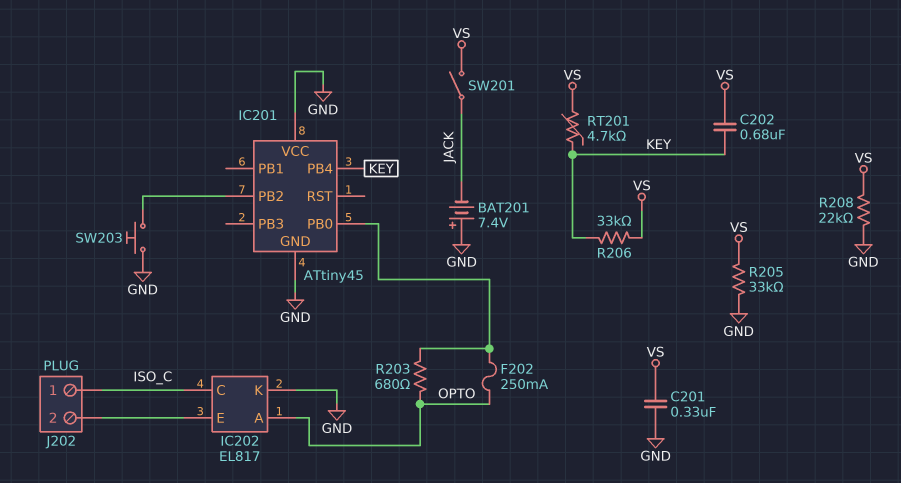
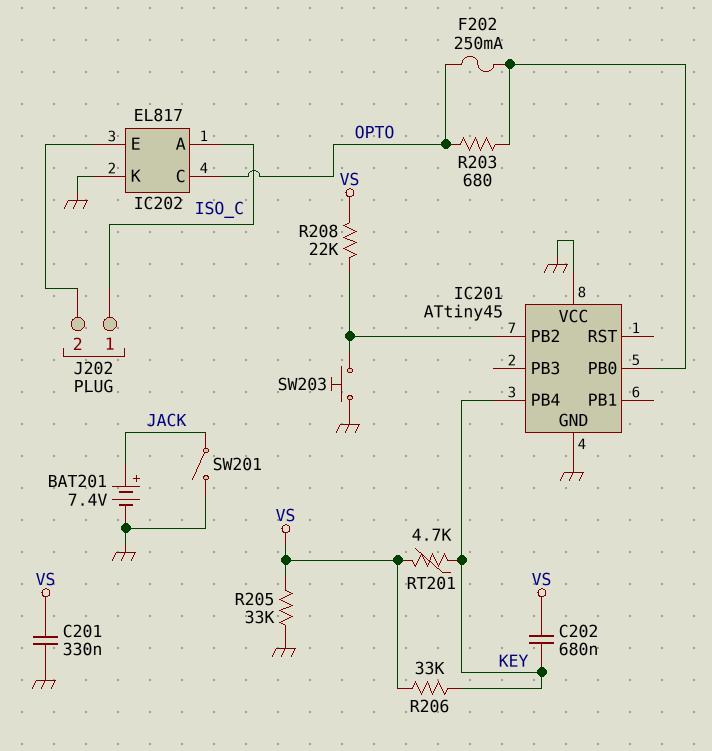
BAT201: 7.4V (plus GND, minus JACK) -> 7.4V (plus JACK, minus GND)
IC202 pin A: OPTO -> ISO_C
IC202 pin C: ISO_C -> OPTO
R208: 22k (GND, VS) -> 22k (IC201/PB2, VS)
SW201: switch (JACK, VS) -> switch (GND, JACK)

